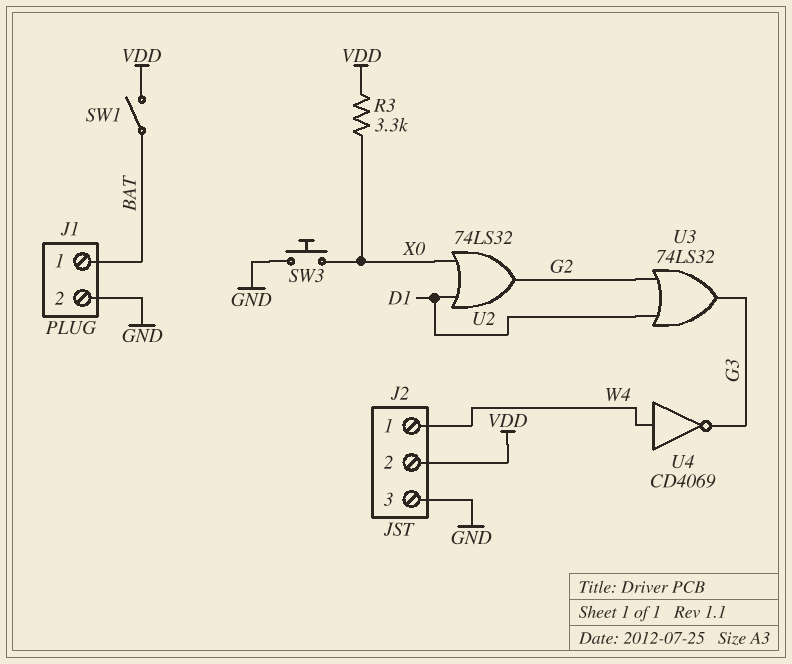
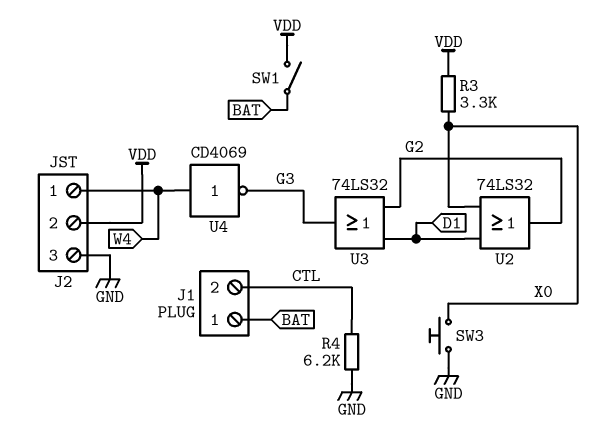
J1 pin 2: GND -> CTL
R4: none -> 6.2k (CTL, GND)

